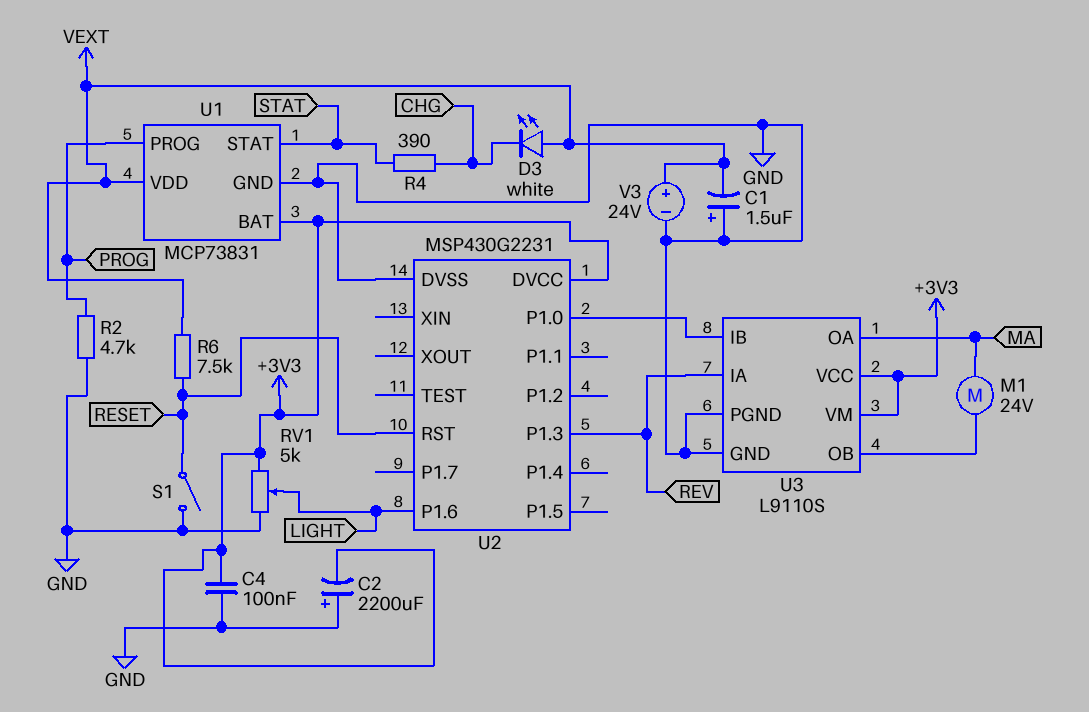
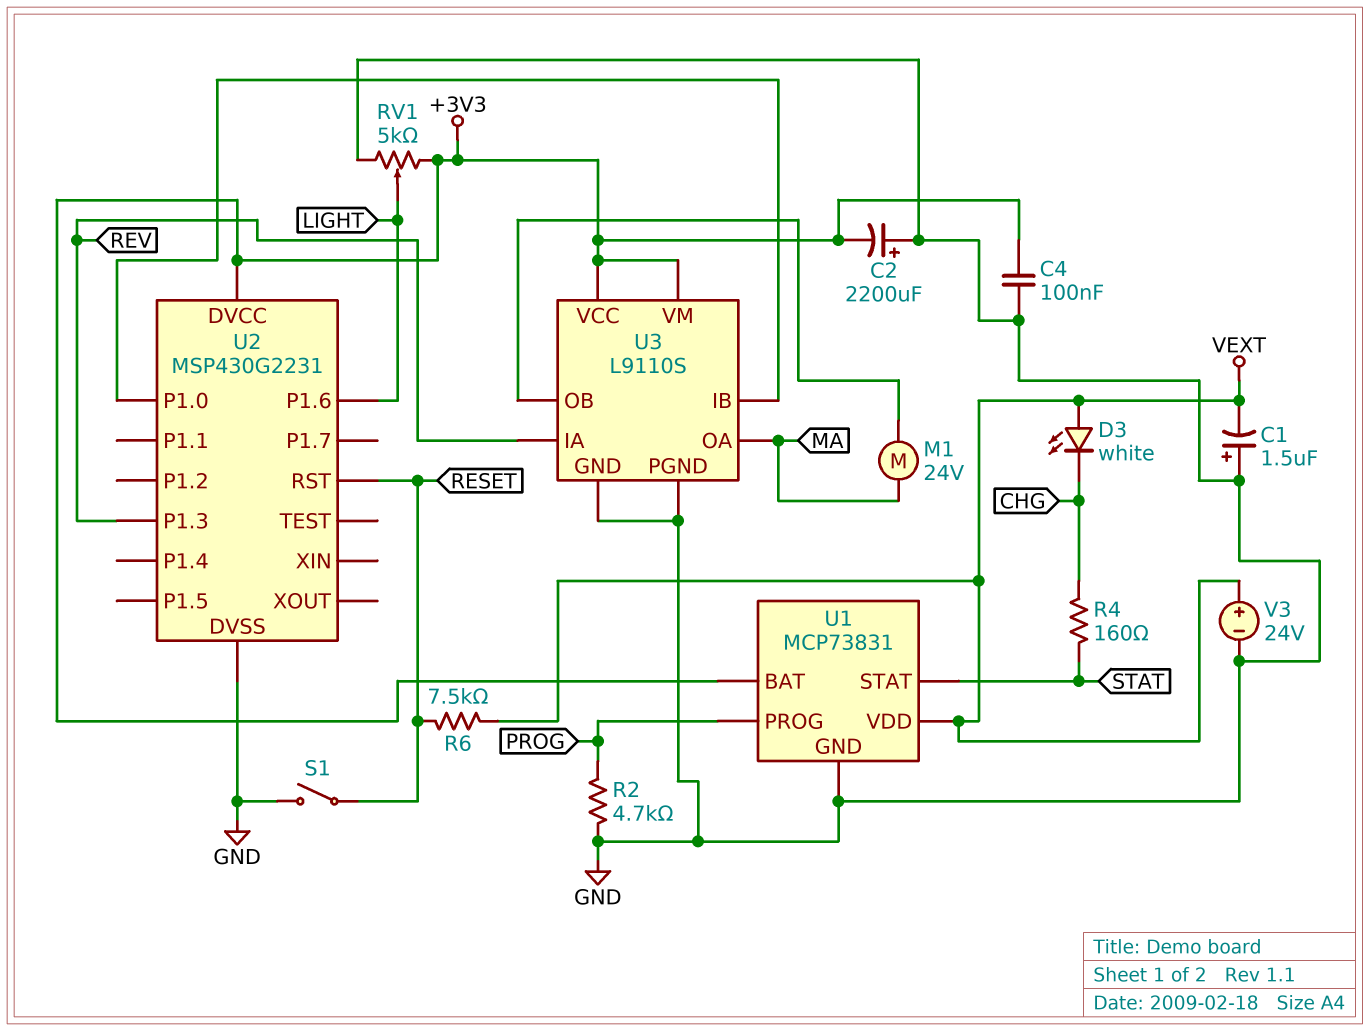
R4: 390 (CHG, STAT) -> 160 (CHG, STAT)

